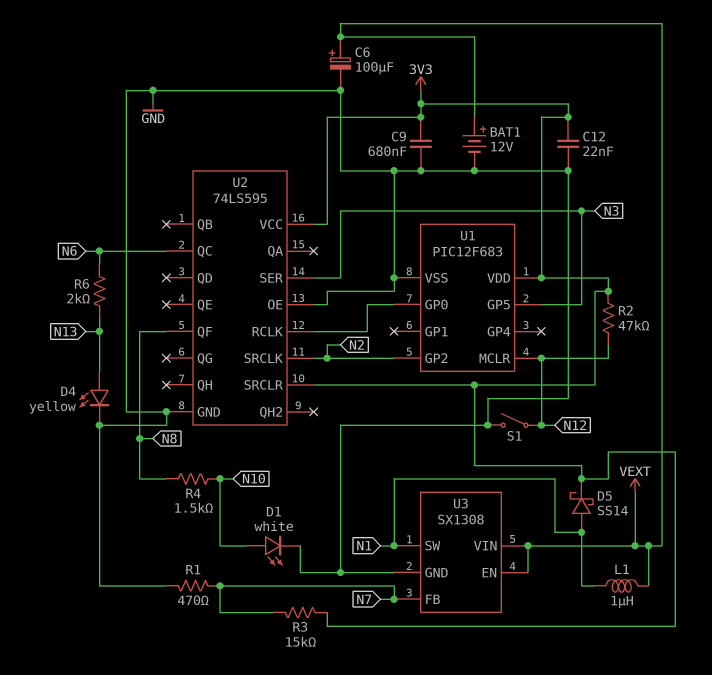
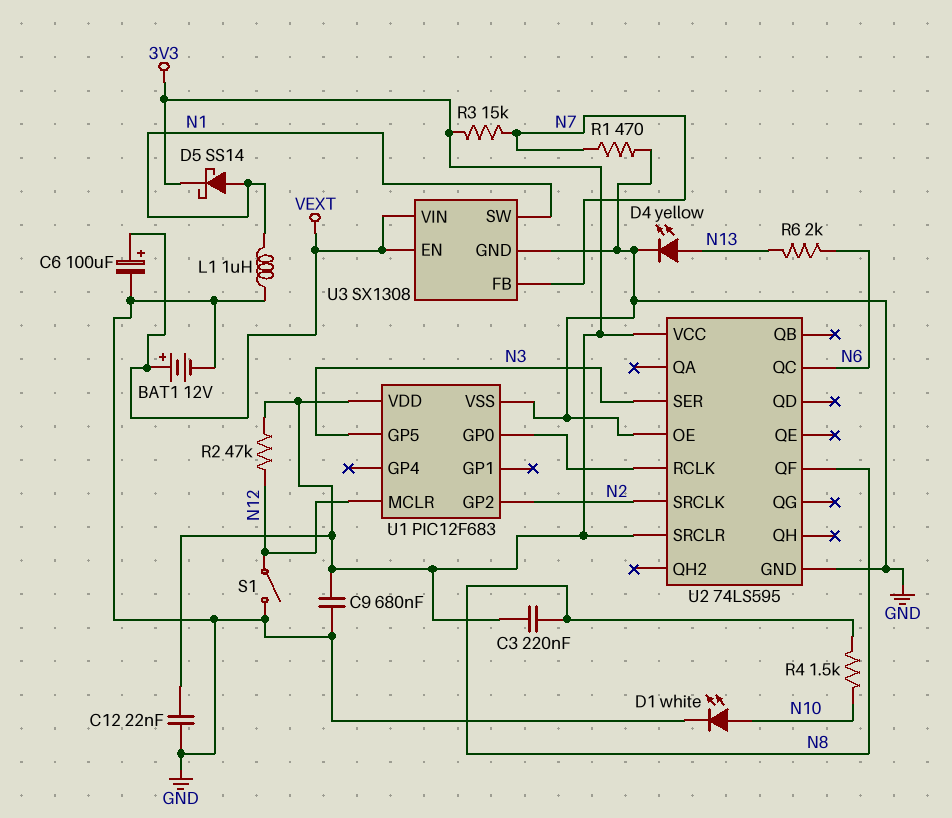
C3: none -> 220nF (3V3, N8)
L1: 1uH (N1, VEXT) -> 1uH (GND, N1)

